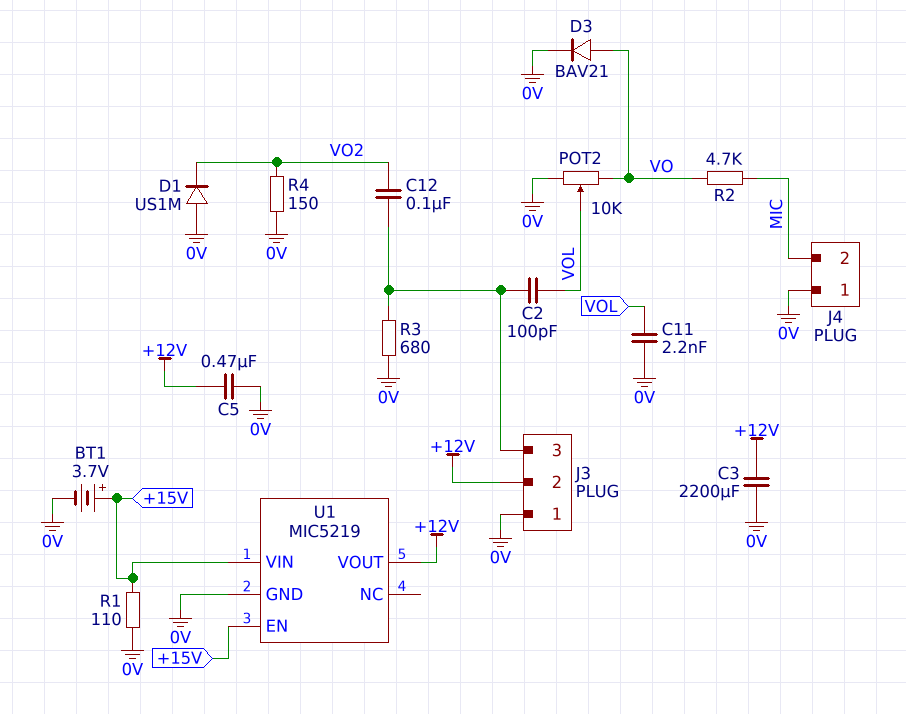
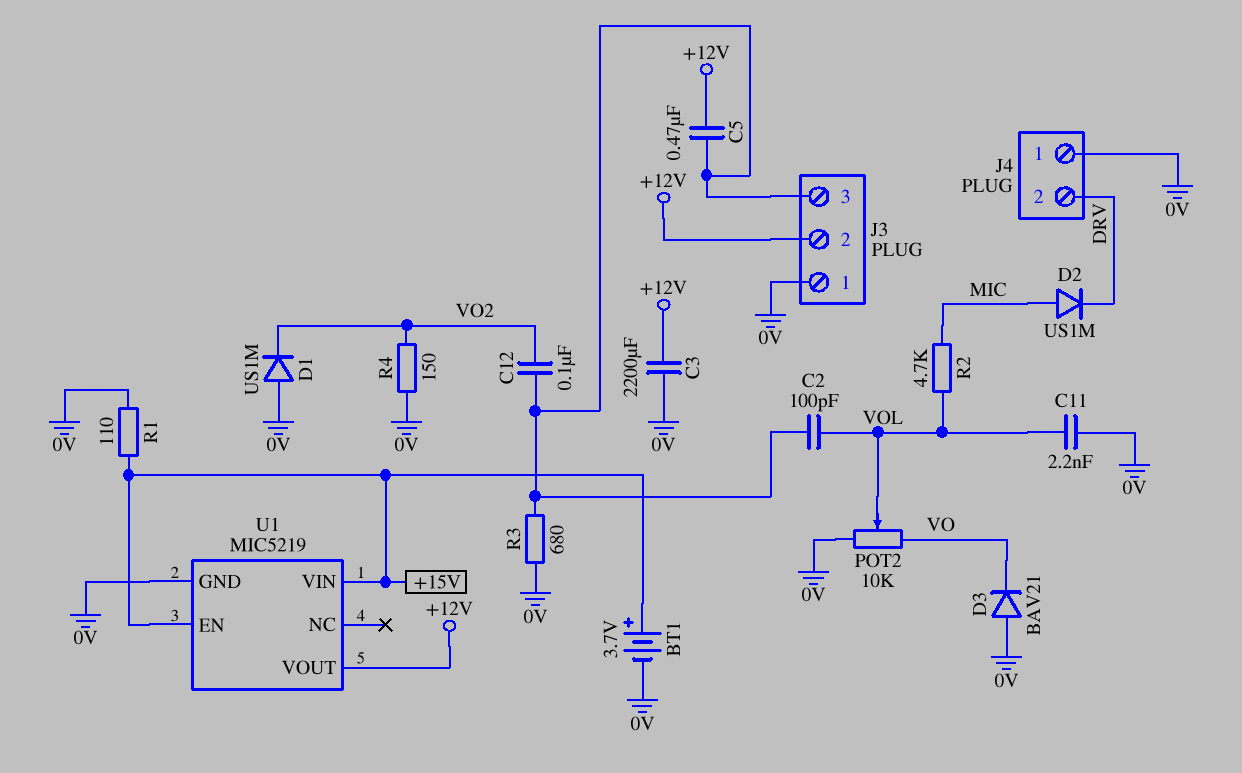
C5: 470nF (+12V, 0V) -> 470nF (+12V, J3/3)
D2: none -> diode US1M (A MIC, K DRV)
D3: diode BAV21 (A VO, K 0V) -> diode BAV21 (A 0V, K VO)
J4 pin 2: MIC -> DRV
R2: 4.7k (MIC, VO) -> 4.7k (MIC, VOL)

